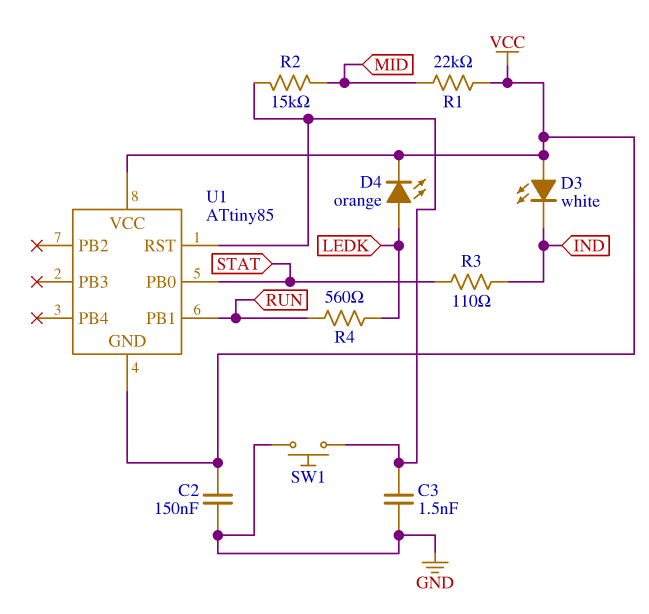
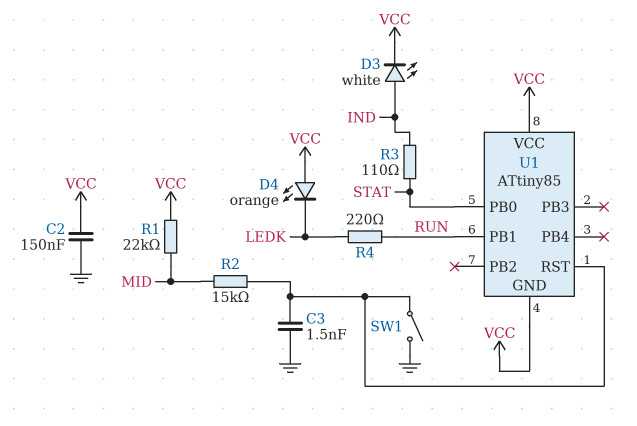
D3: LED white (A VCC, K IND) -> LED white (A IND, K VCC)
D4: LED orange (A LEDK, K VCC) -> LED orange (A VCC, K LEDK)
R4: 560 (LEDK, RUN) -> 220 (LEDK, RUN)
SW1: button (GND, U1/RST) -> switch (GND, U1/RST)

